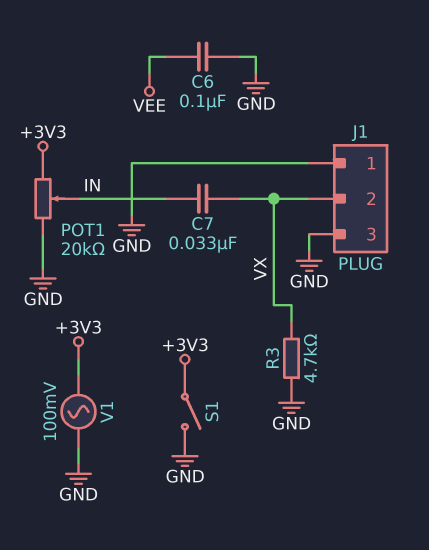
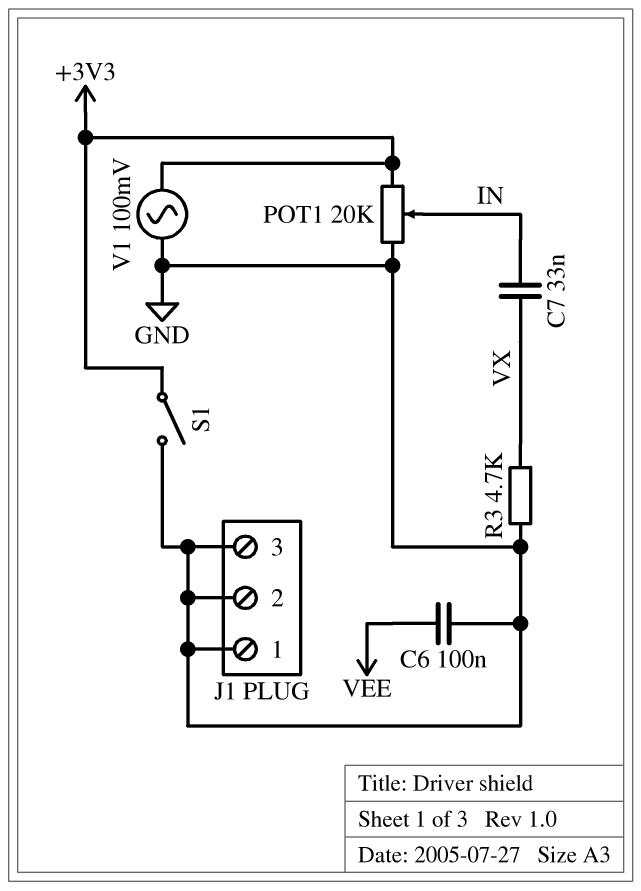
J1 pin 2: VX -> GND

